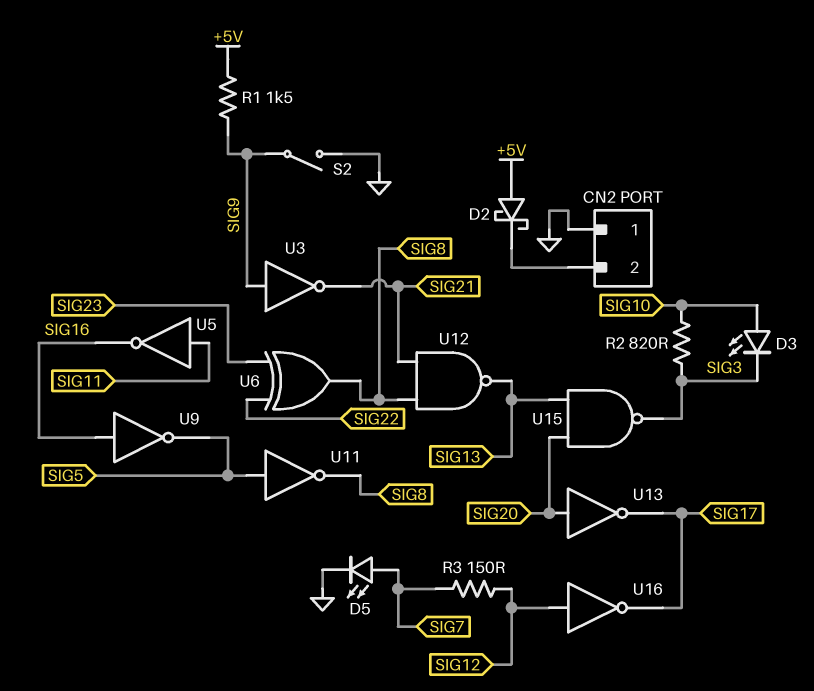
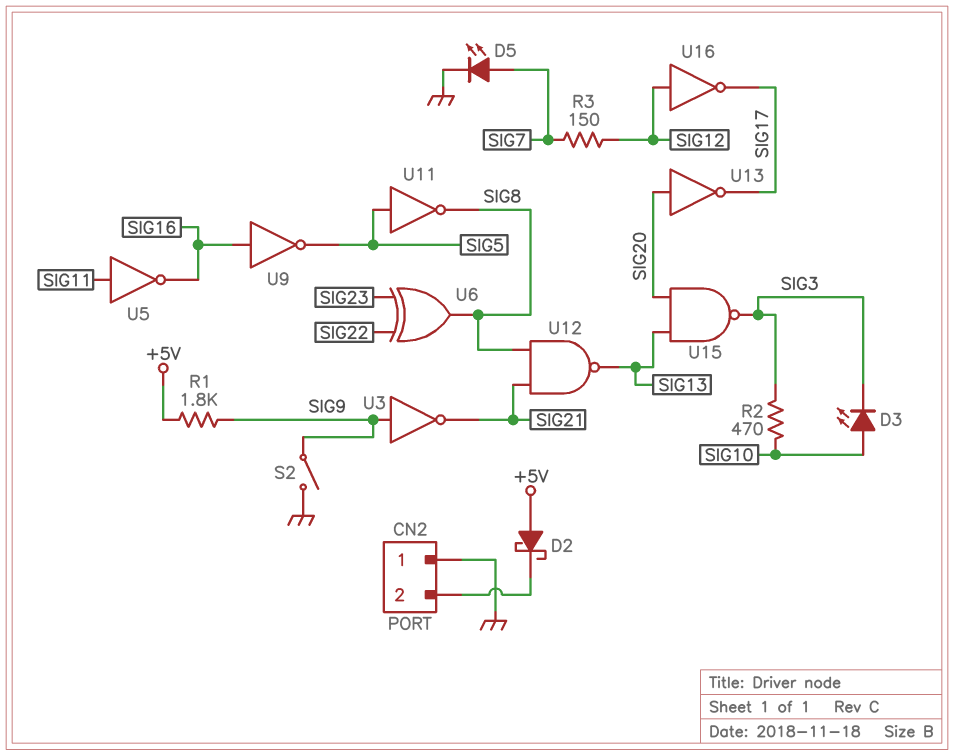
R1: 1.5k (+5V, SIG9) -> 1.8k (+5V, SIG9)
R2: 820 (SIG3, SIG10) -> 470 (SIG3, SIG10)

